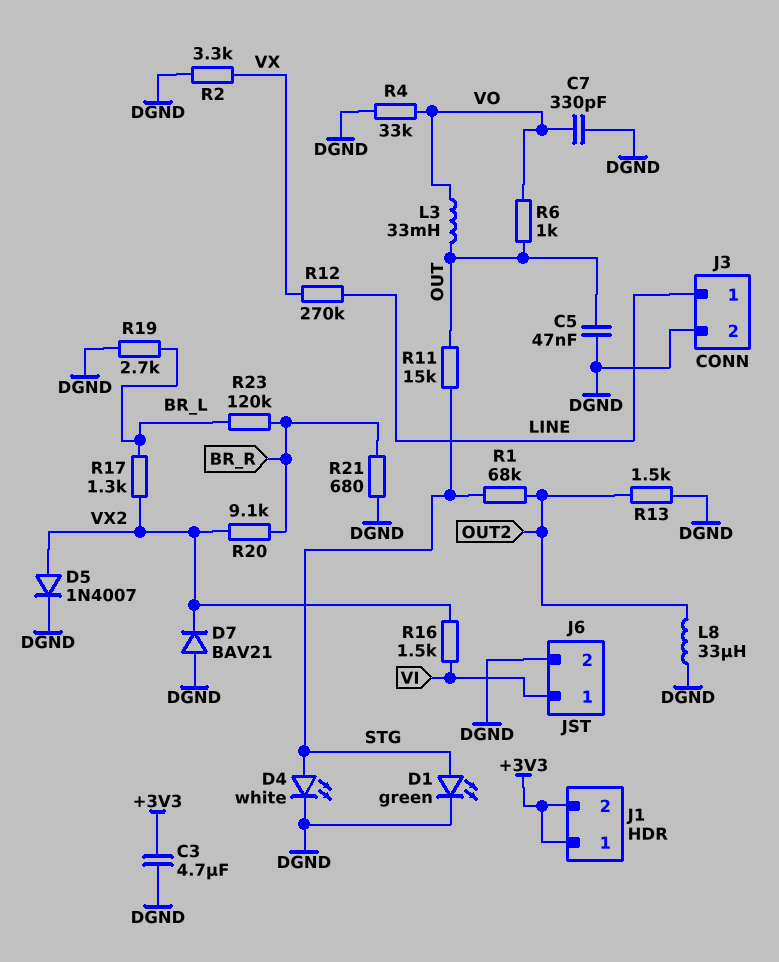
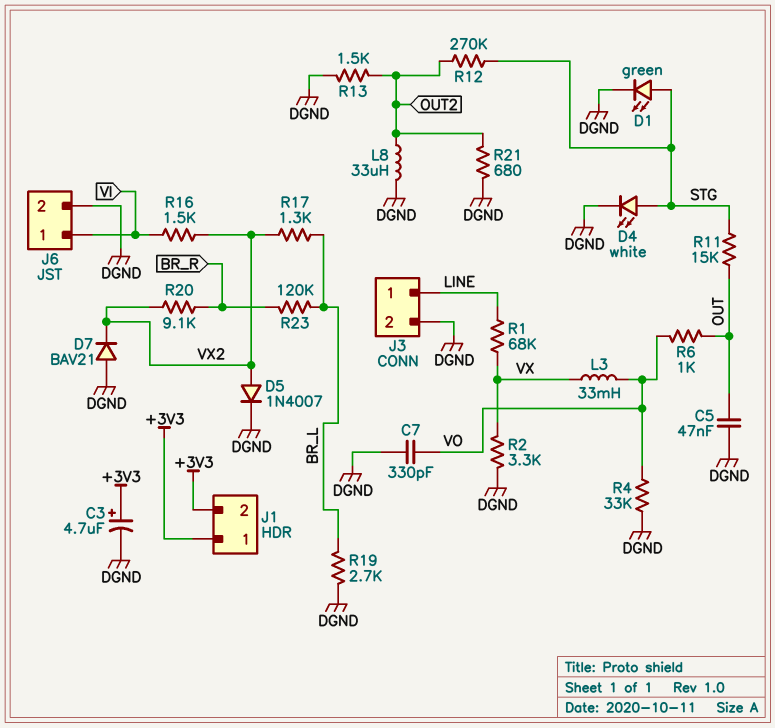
C3: 4.7uF (+3V3, DGND) -> 4.7uF (plus +3V3, minus DGND)
L3: 33mH (OUT, VO) -> 33mH (VO, VX)
R1: 68k (OUT2, STG) -> 68k (LINE, VX)
R12: 270k (LINE, VX) -> 270k (OUT2, STG)
R21: 680 (BR_R, DGND) -> 680 (DGND, OUT2)

